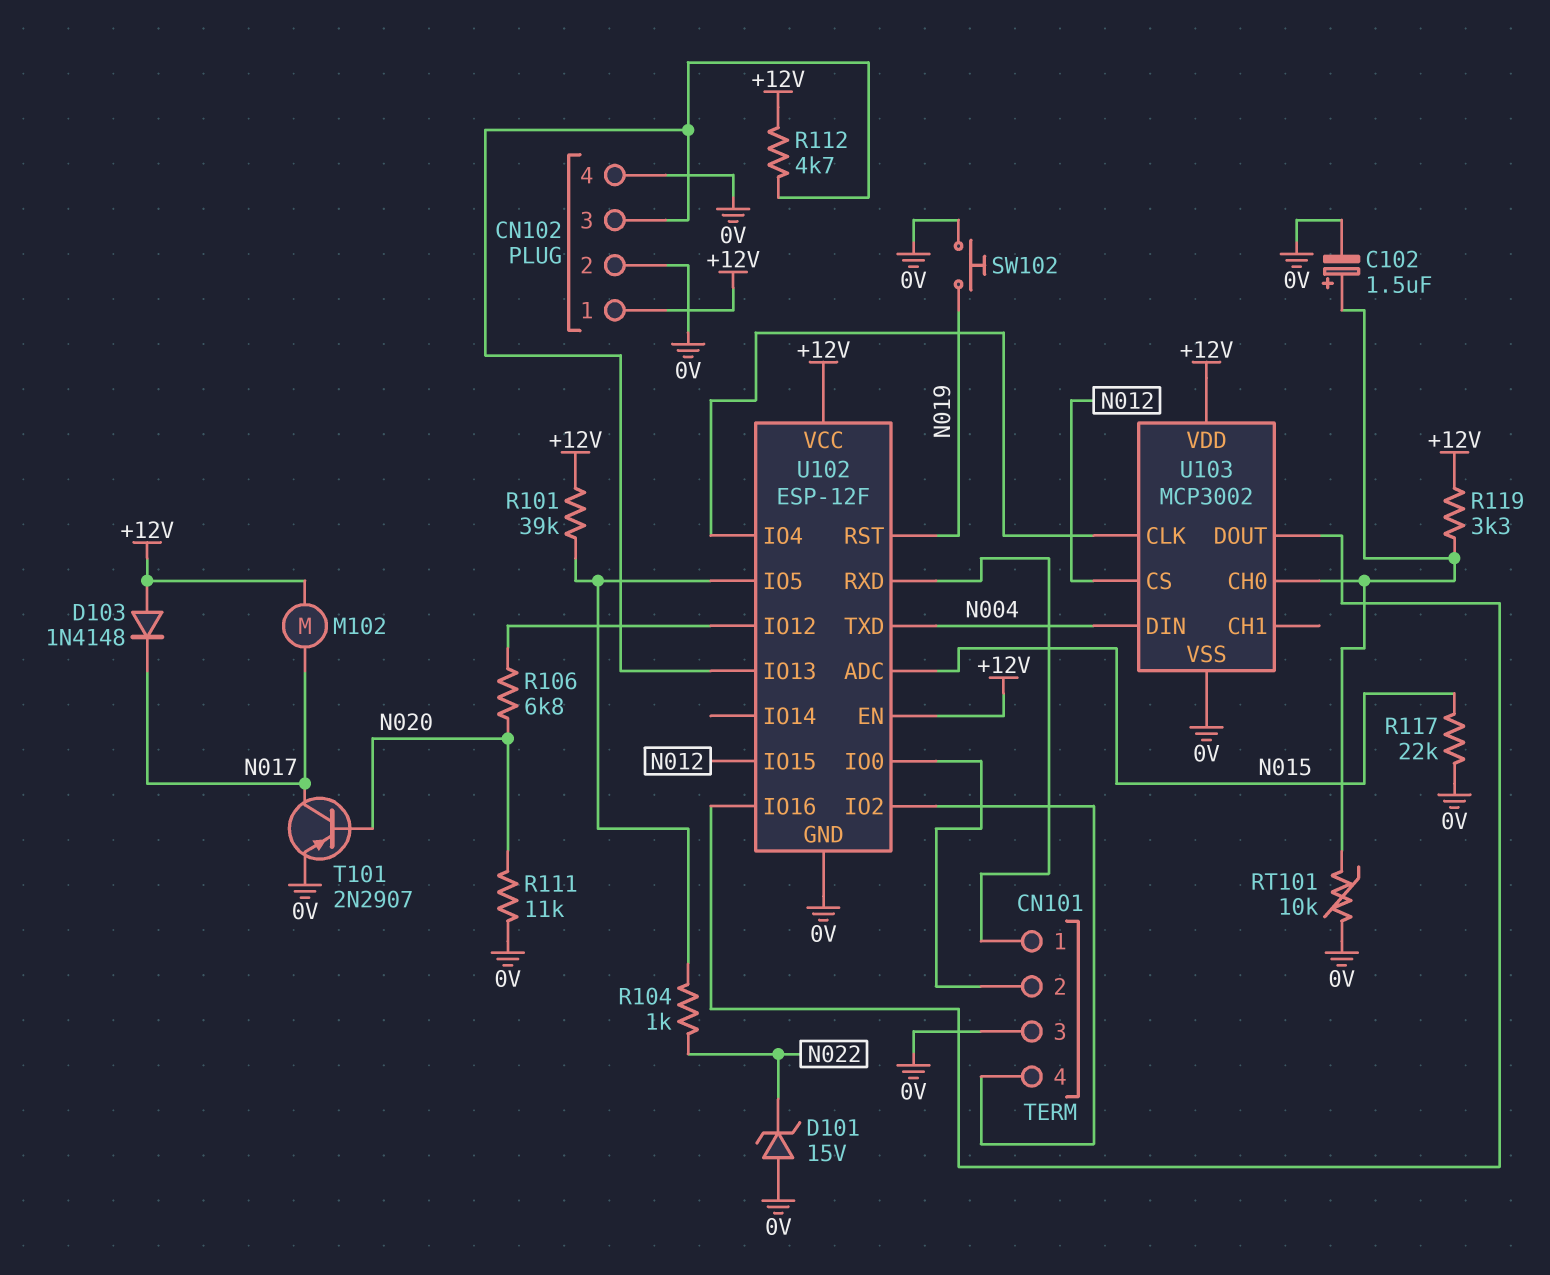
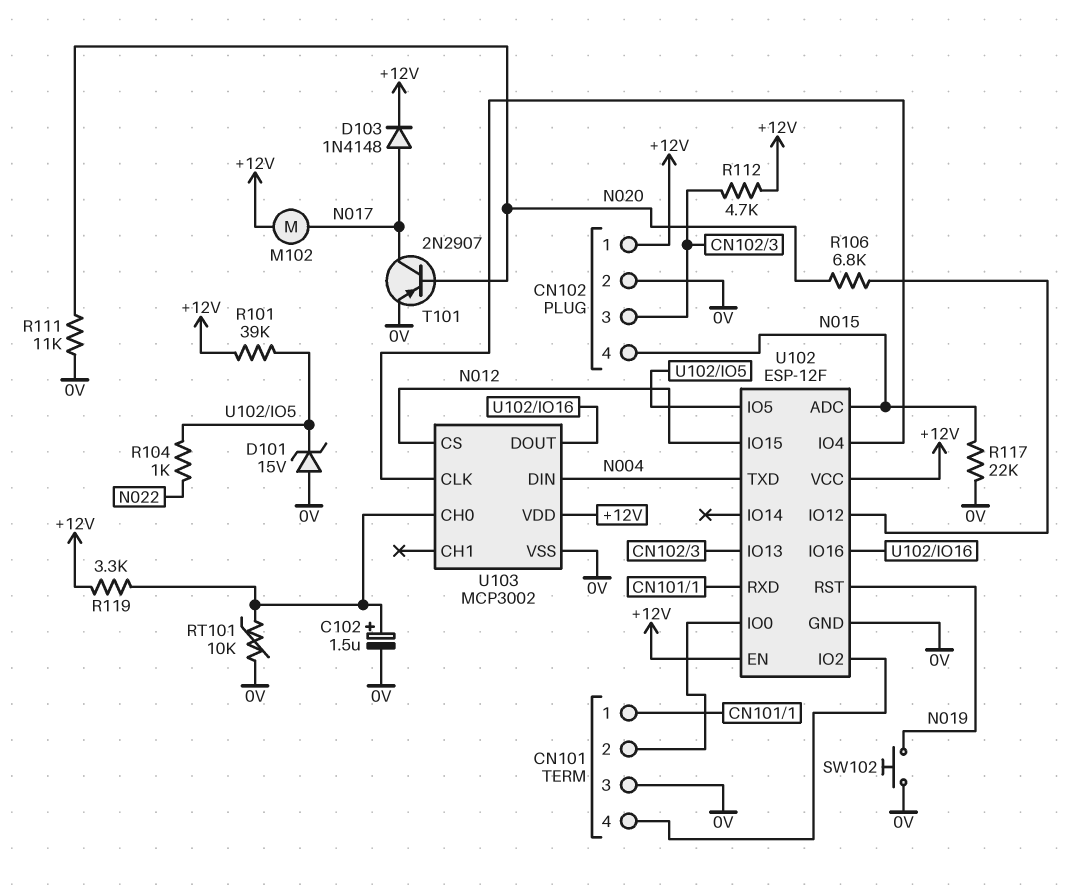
CN102 pin 4: 0V -> N015
D101: zener 15V (A 0V, K N022) -> zener 15V (A 0V, K U102/IO5)
D103: diode 1N4148 (A +12V, K N017) -> diode 1N4148 (A N017, K +12V)

